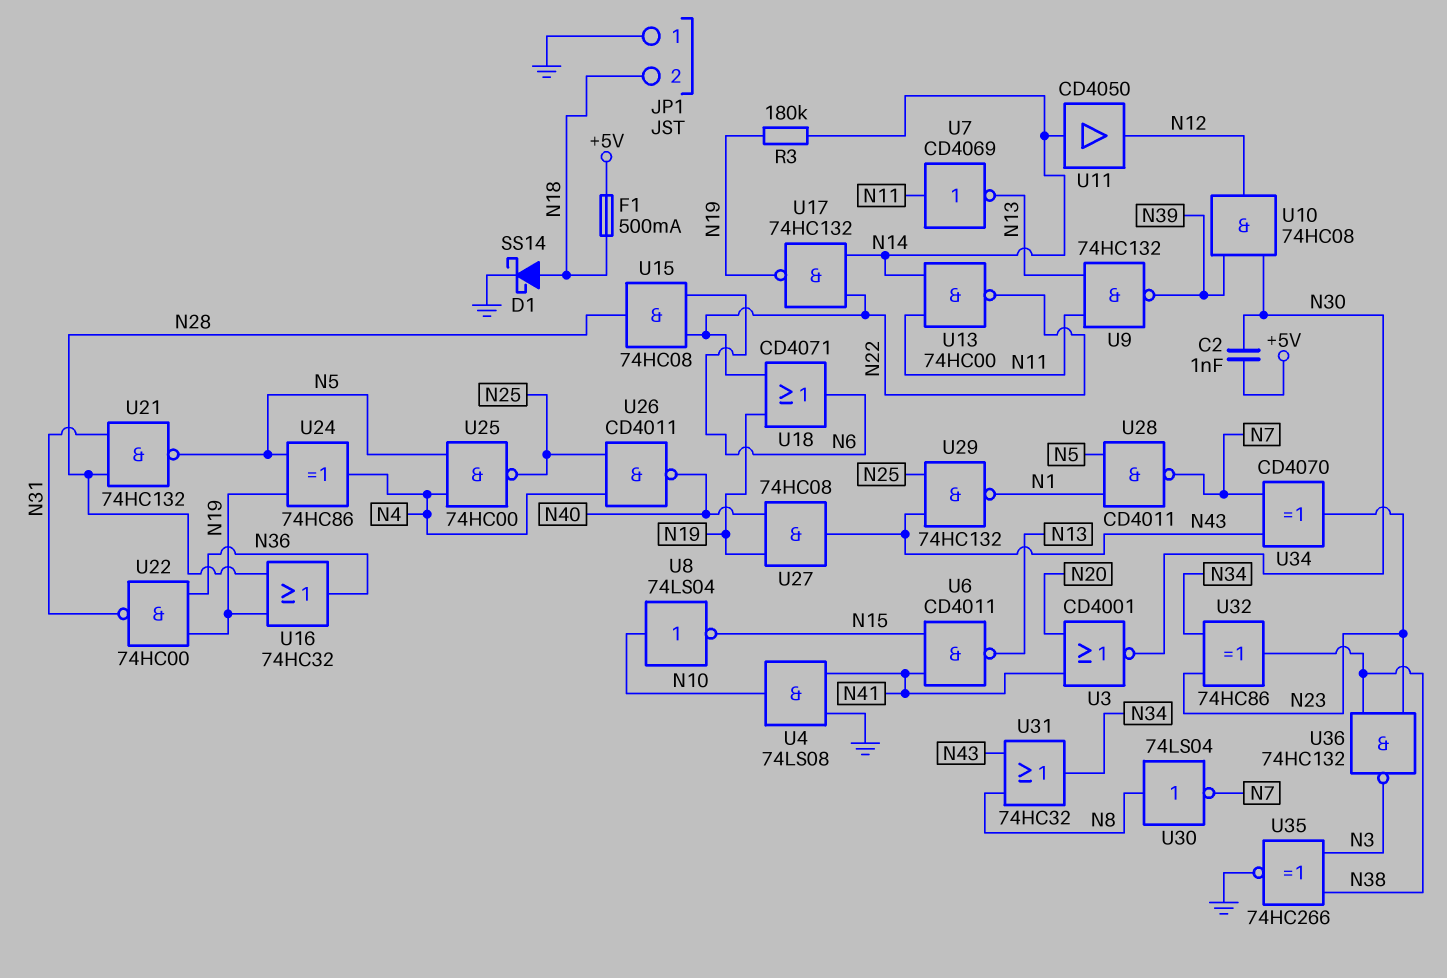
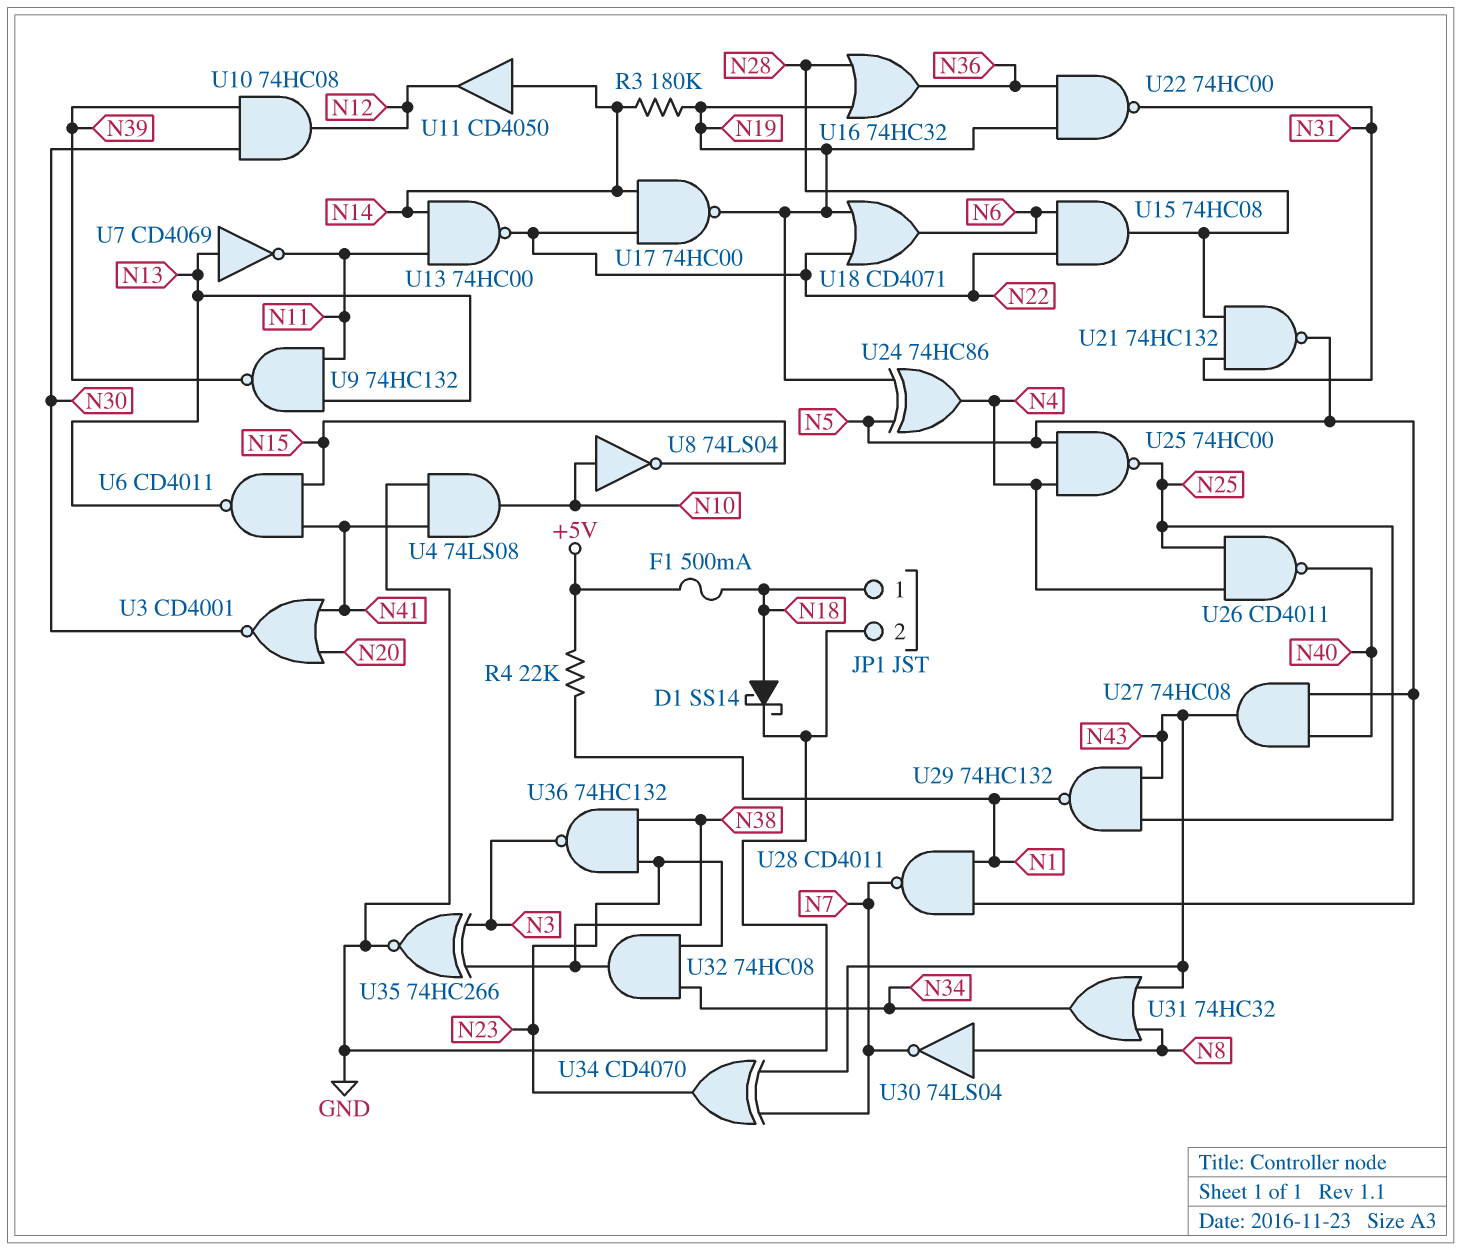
C2: 1nF (+5V, N30) -> none
JP1 pin 1: GND -> N18
JP1 pin 2: N18 -> GND
R4: none -> 22k (+5V, N1)
U7: NOT CD4069 (in N11, out N13) -> NOT CD4069 (in N13, out N11)
U17: NAND 74HC132 (in N14, in N22, out N19) -> NAND 74HC00 (in N14, in N22, out N19)
U27: AND 74HC08 (in N19, in N40, out N43) -> AND 74HC08 (in N5, in N40, out N43)
U32: XOR 74HC86 (in N23, in N34, out N38) -> AND 74HC08 (in N23, in N34, out N38)

